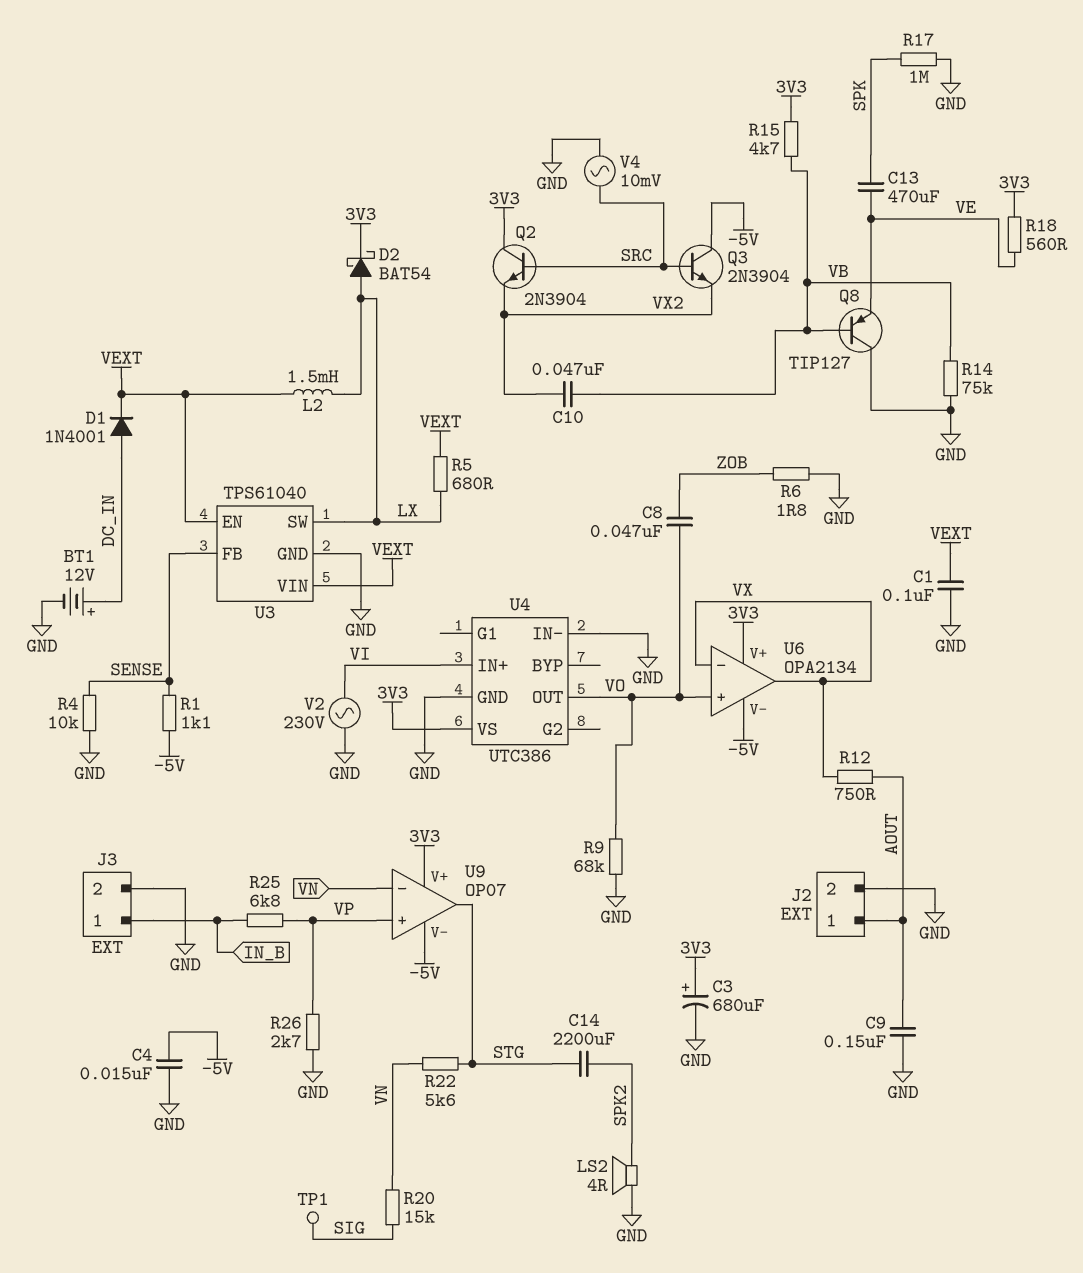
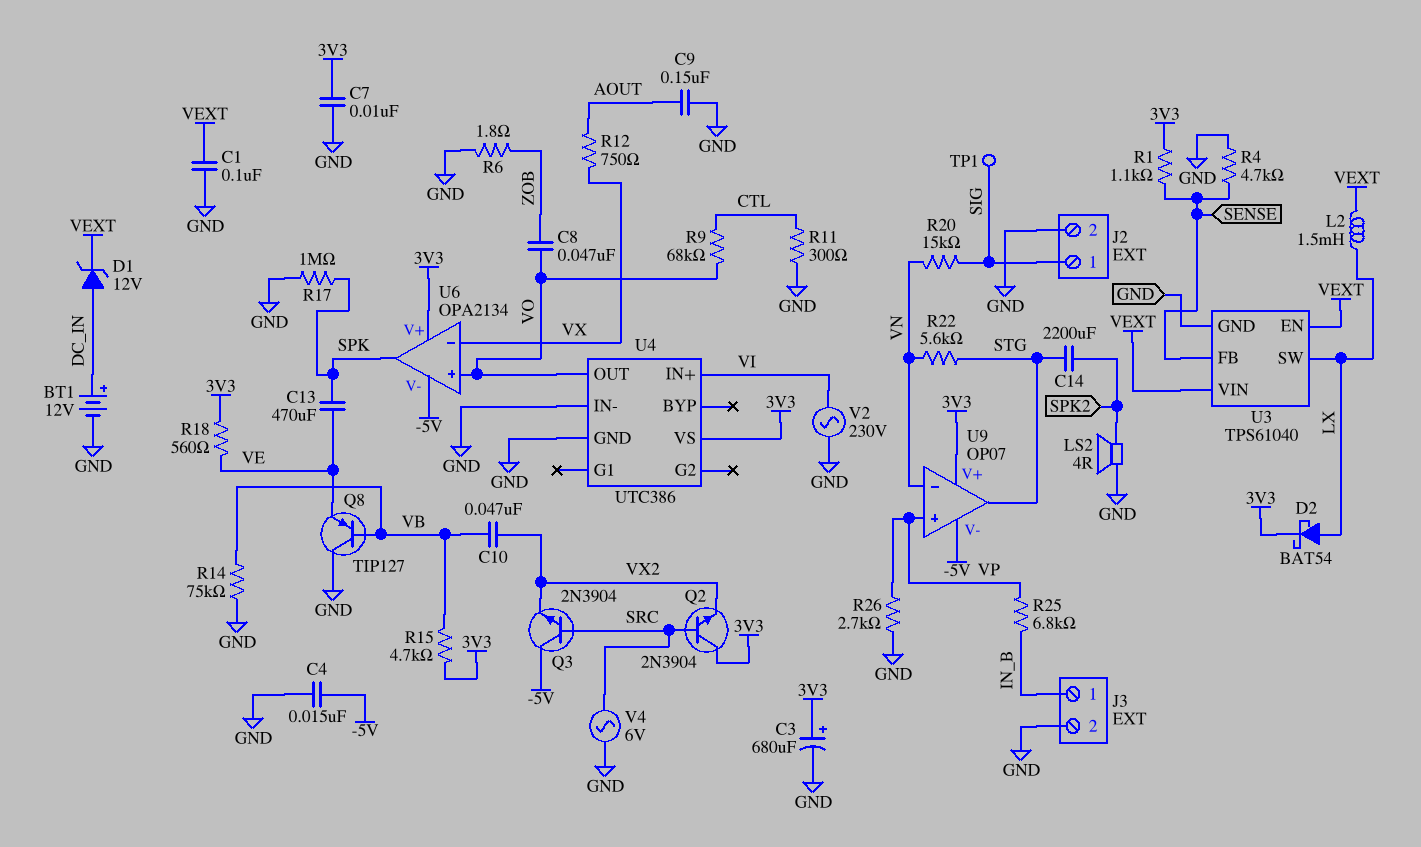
C7: none -> 10nF (3V3, GND)
D1: diode 1N4001 (A DC_IN, K VEXT) -> zener 12V (A DC_IN, K VEXT)
J2 pin 1: AOUT -> SIG
R1: 1.1k (-5V, SENSE) -> 1.1k (3V3, SENSE)
R4: 10k (GND, SENSE) -> 4.7k (GND, SENSE)
R5: 680 (LX, VEXT) -> none
R9: 68k (GND, VO) -> 68k (CTL, VO)
R11: none -> 300 (CTL, GND)
U6 pin out: VX -> SPK
V4: AC 10mV (GND, SRC) -> AC 6V (GND, SRC)

